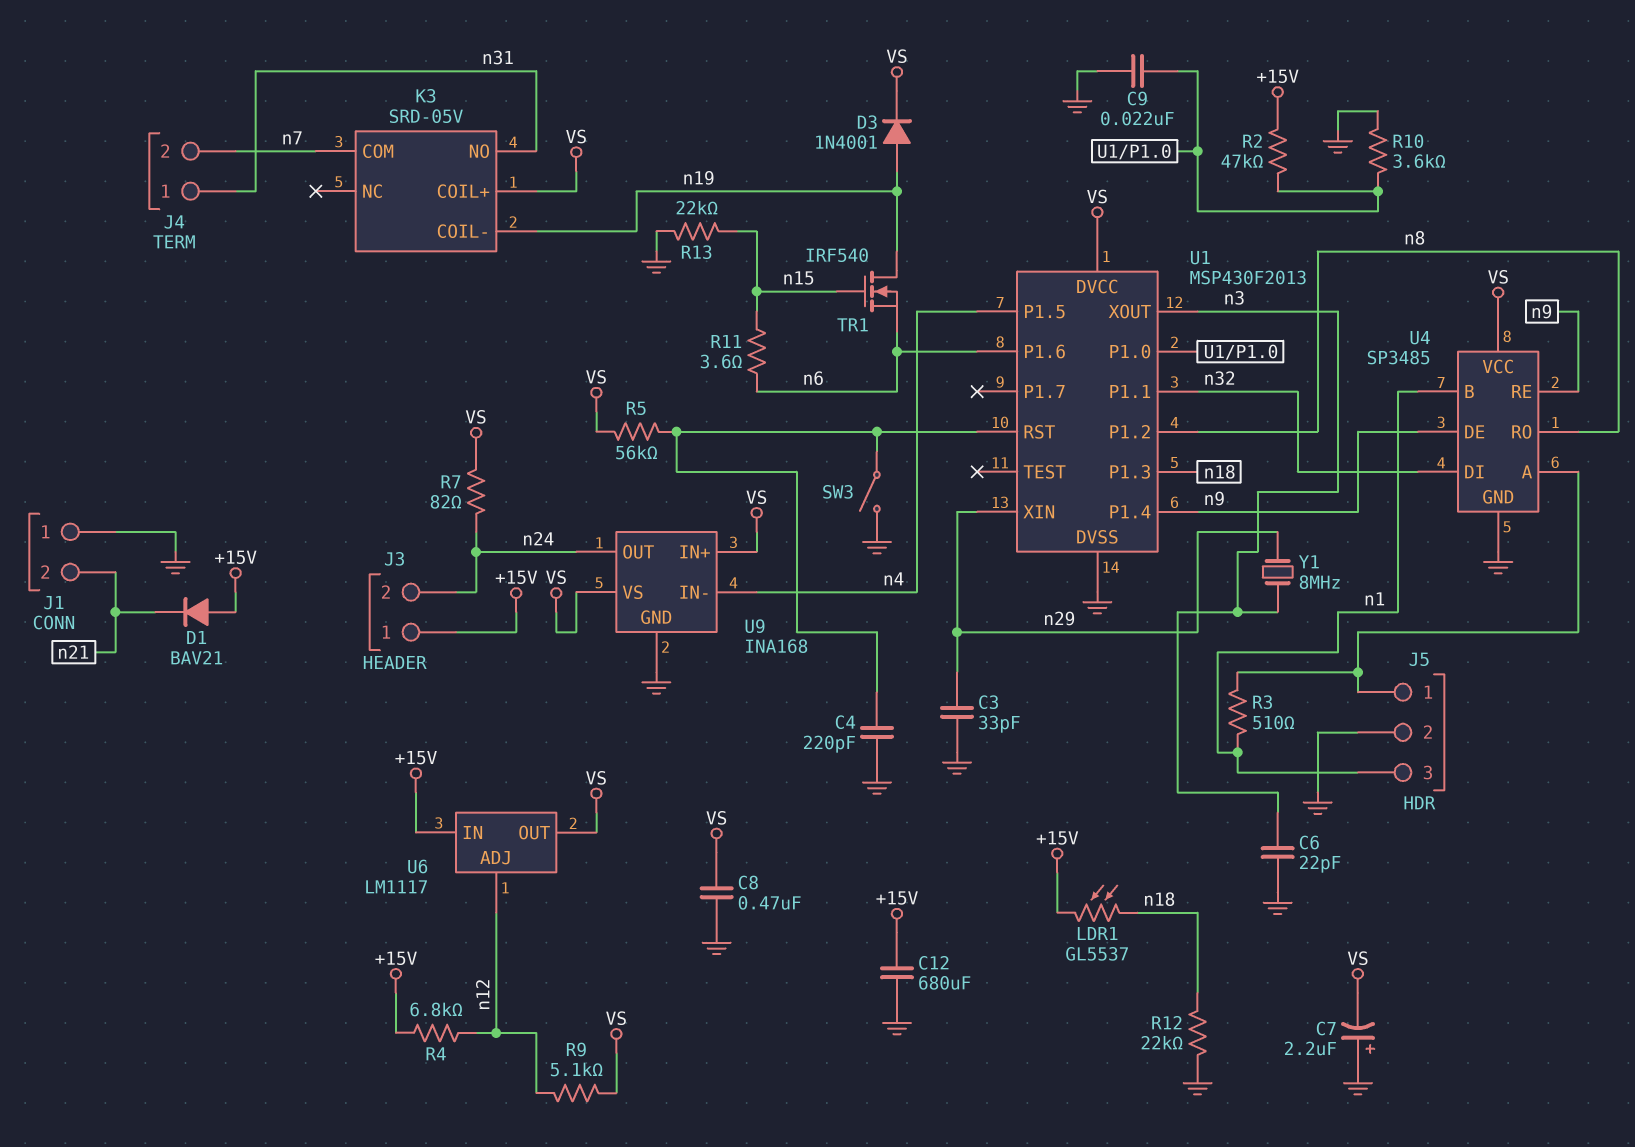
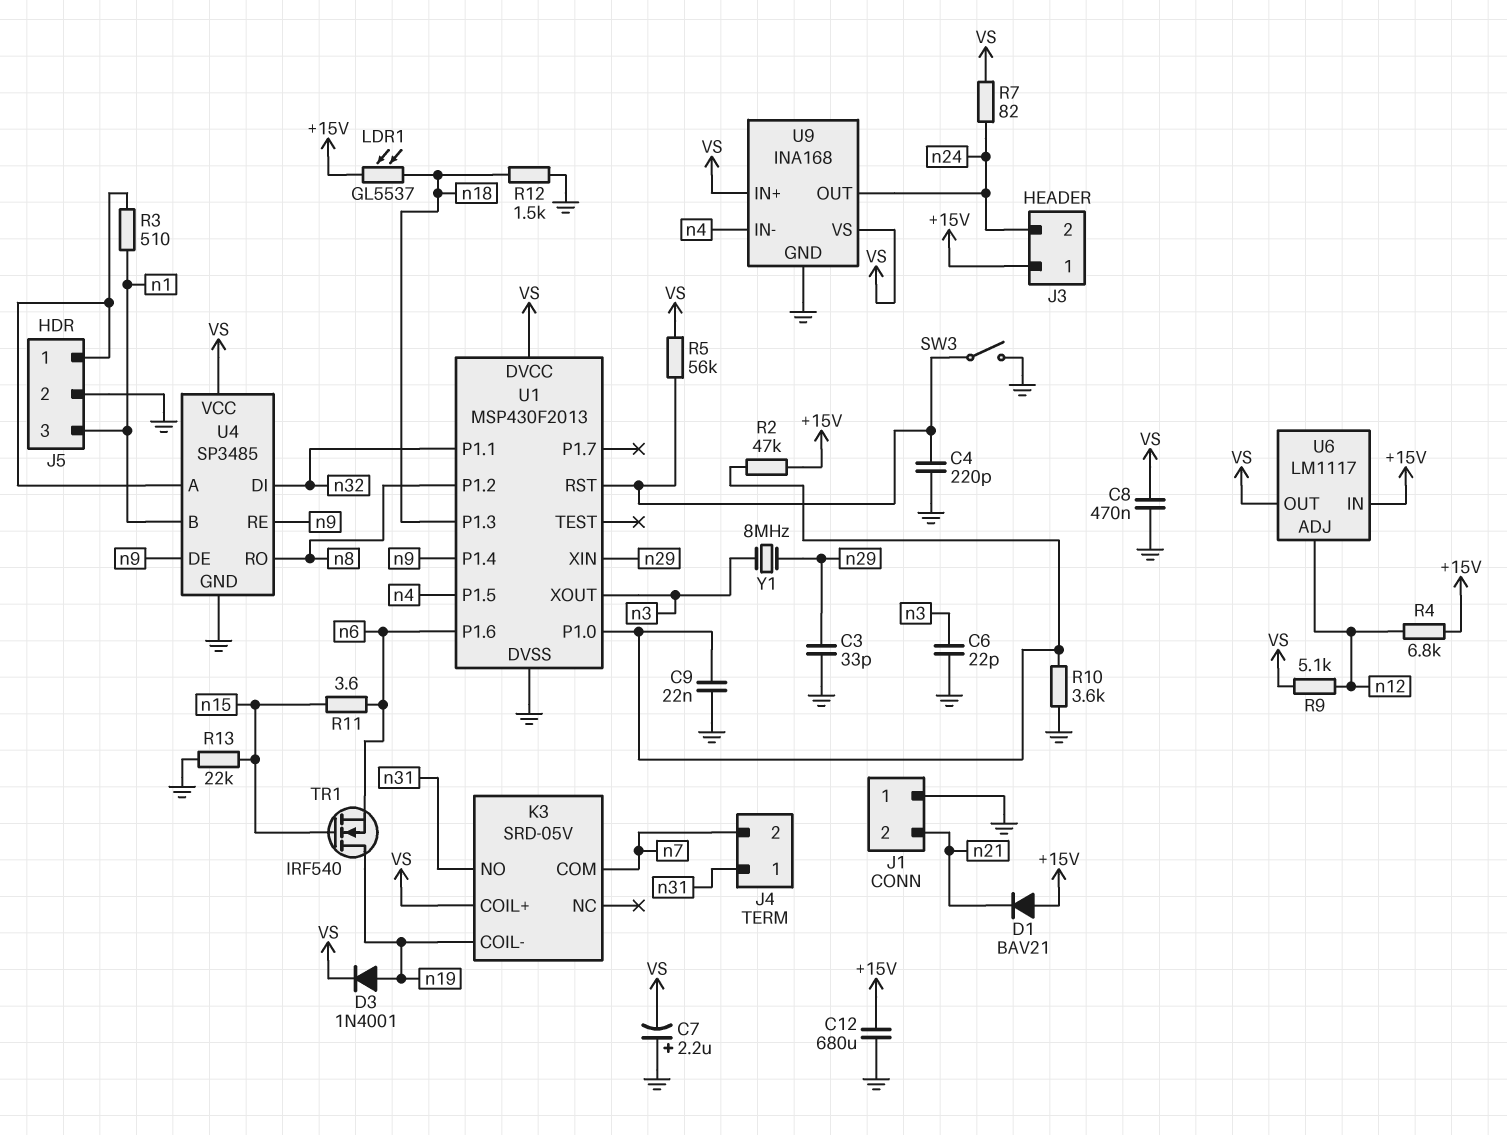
R12: 22k (GND, n18) -> 1.5k (GND, n18)

